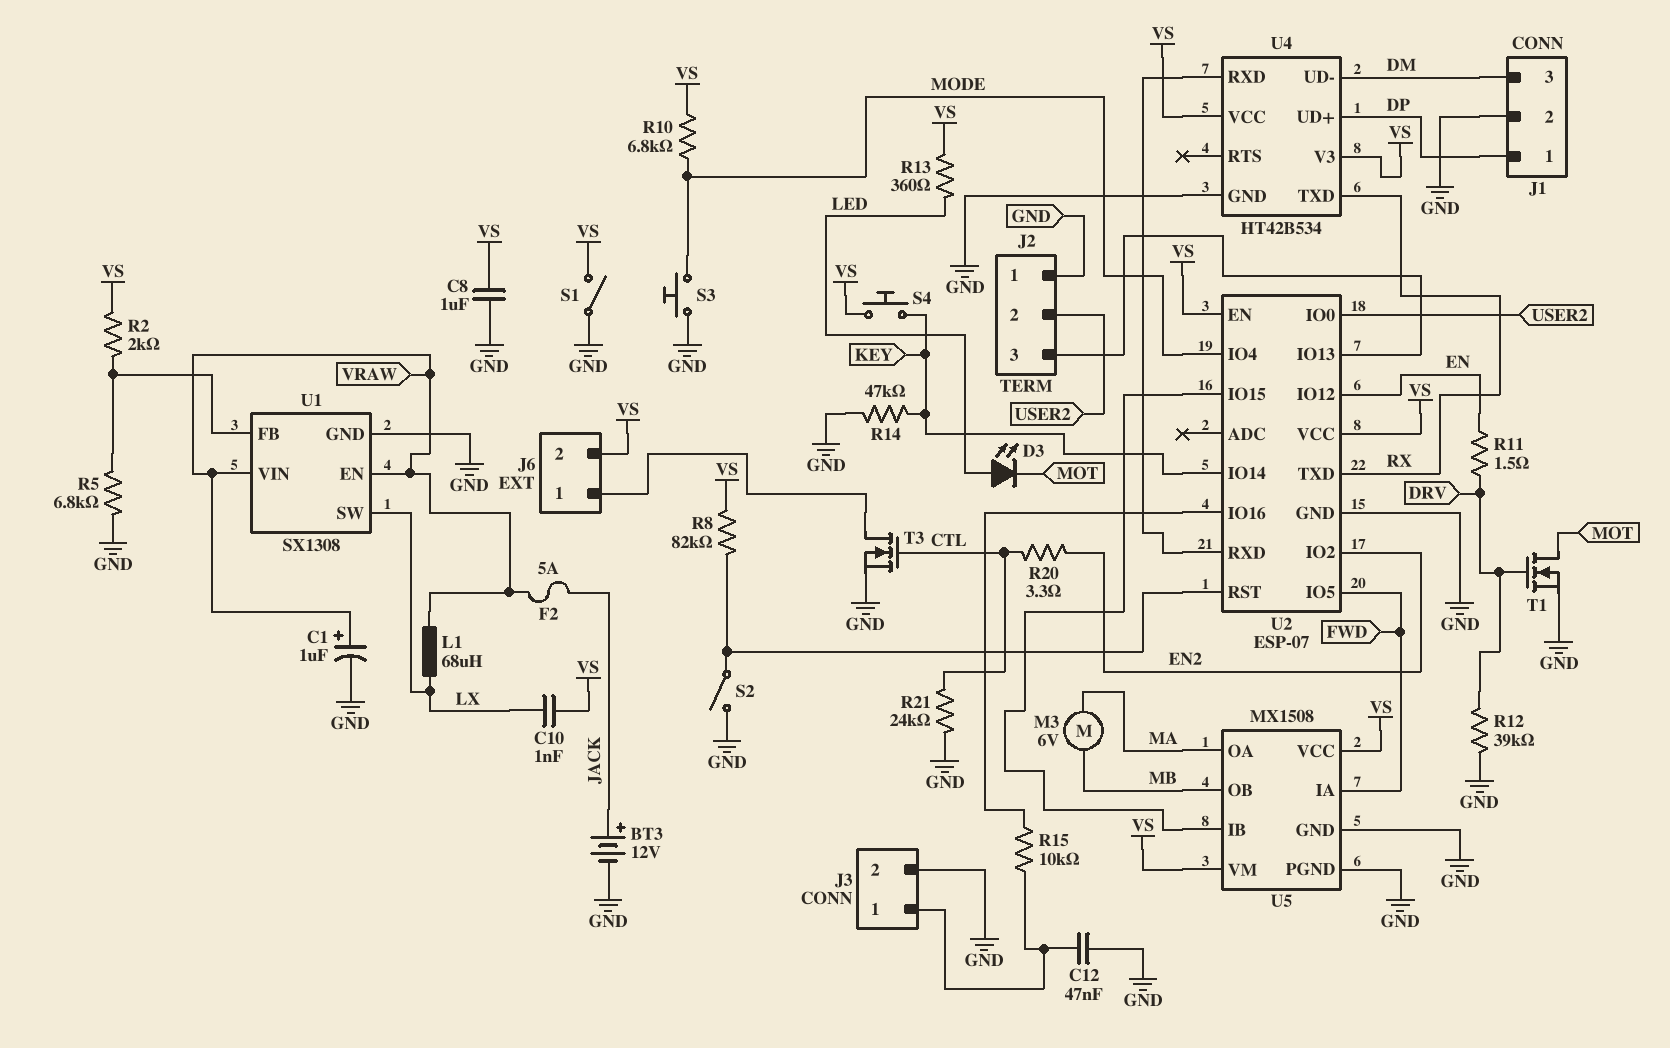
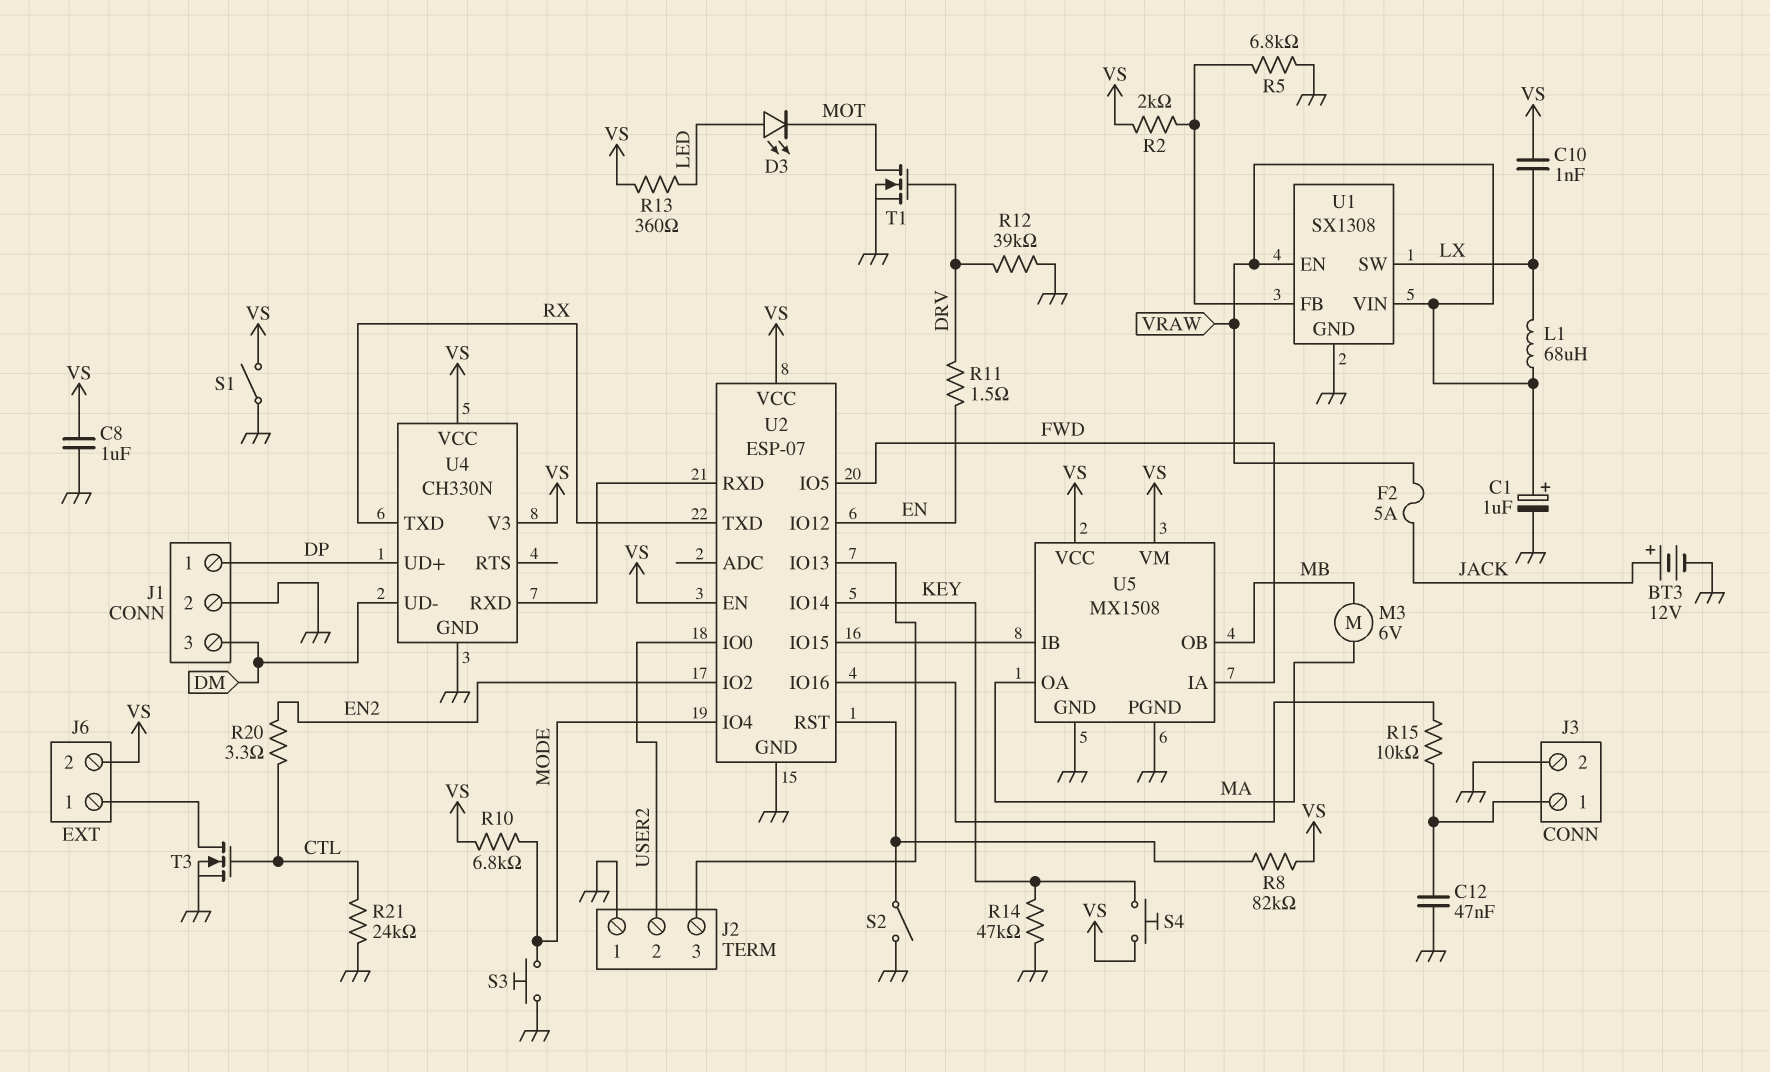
U4: HT42B534 -> CH330N

